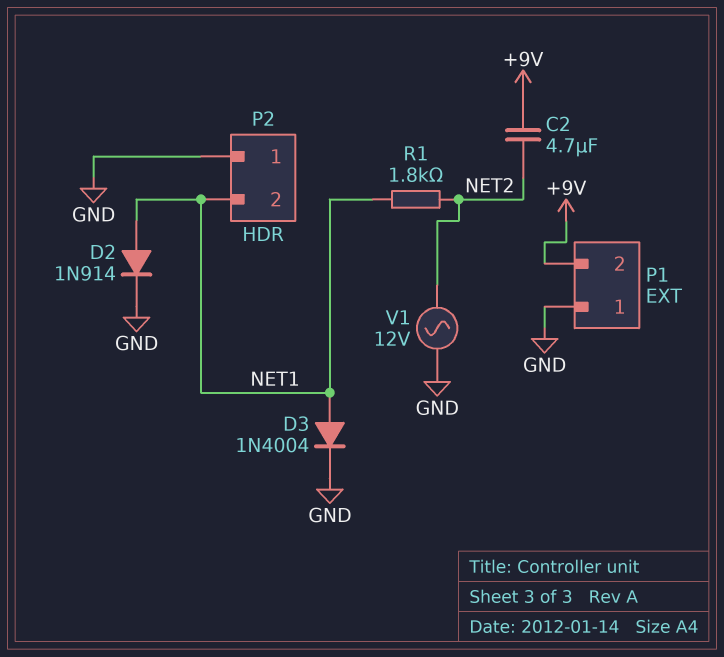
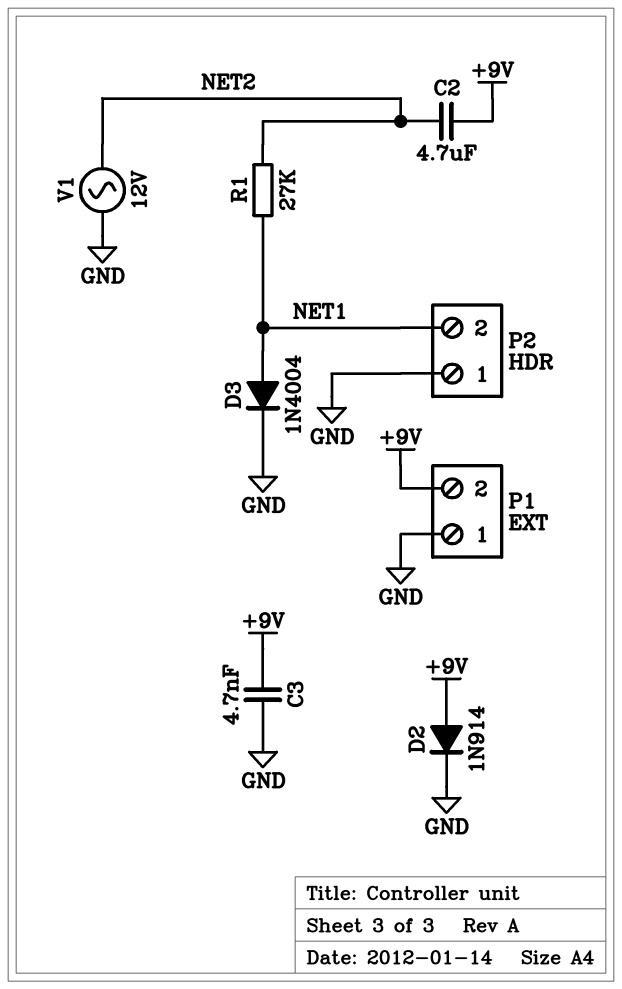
C3: none -> 4.7nF (+9V, GND)
D2: diode 1N914 (A NET1, K GND) -> diode 1N914 (A +9V, K GND)
R1: 1.8k (NET1, NET2) -> 27k (NET1, NET2)

